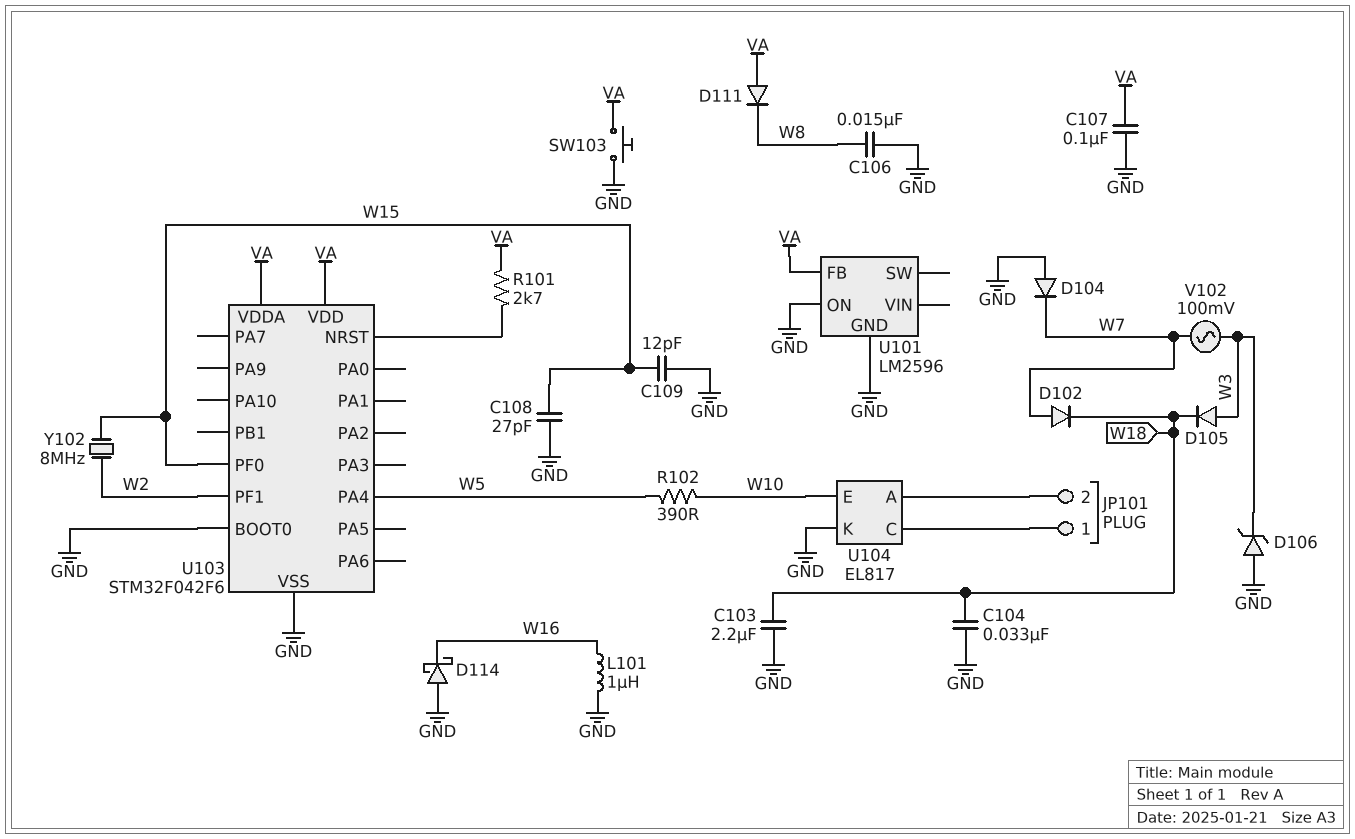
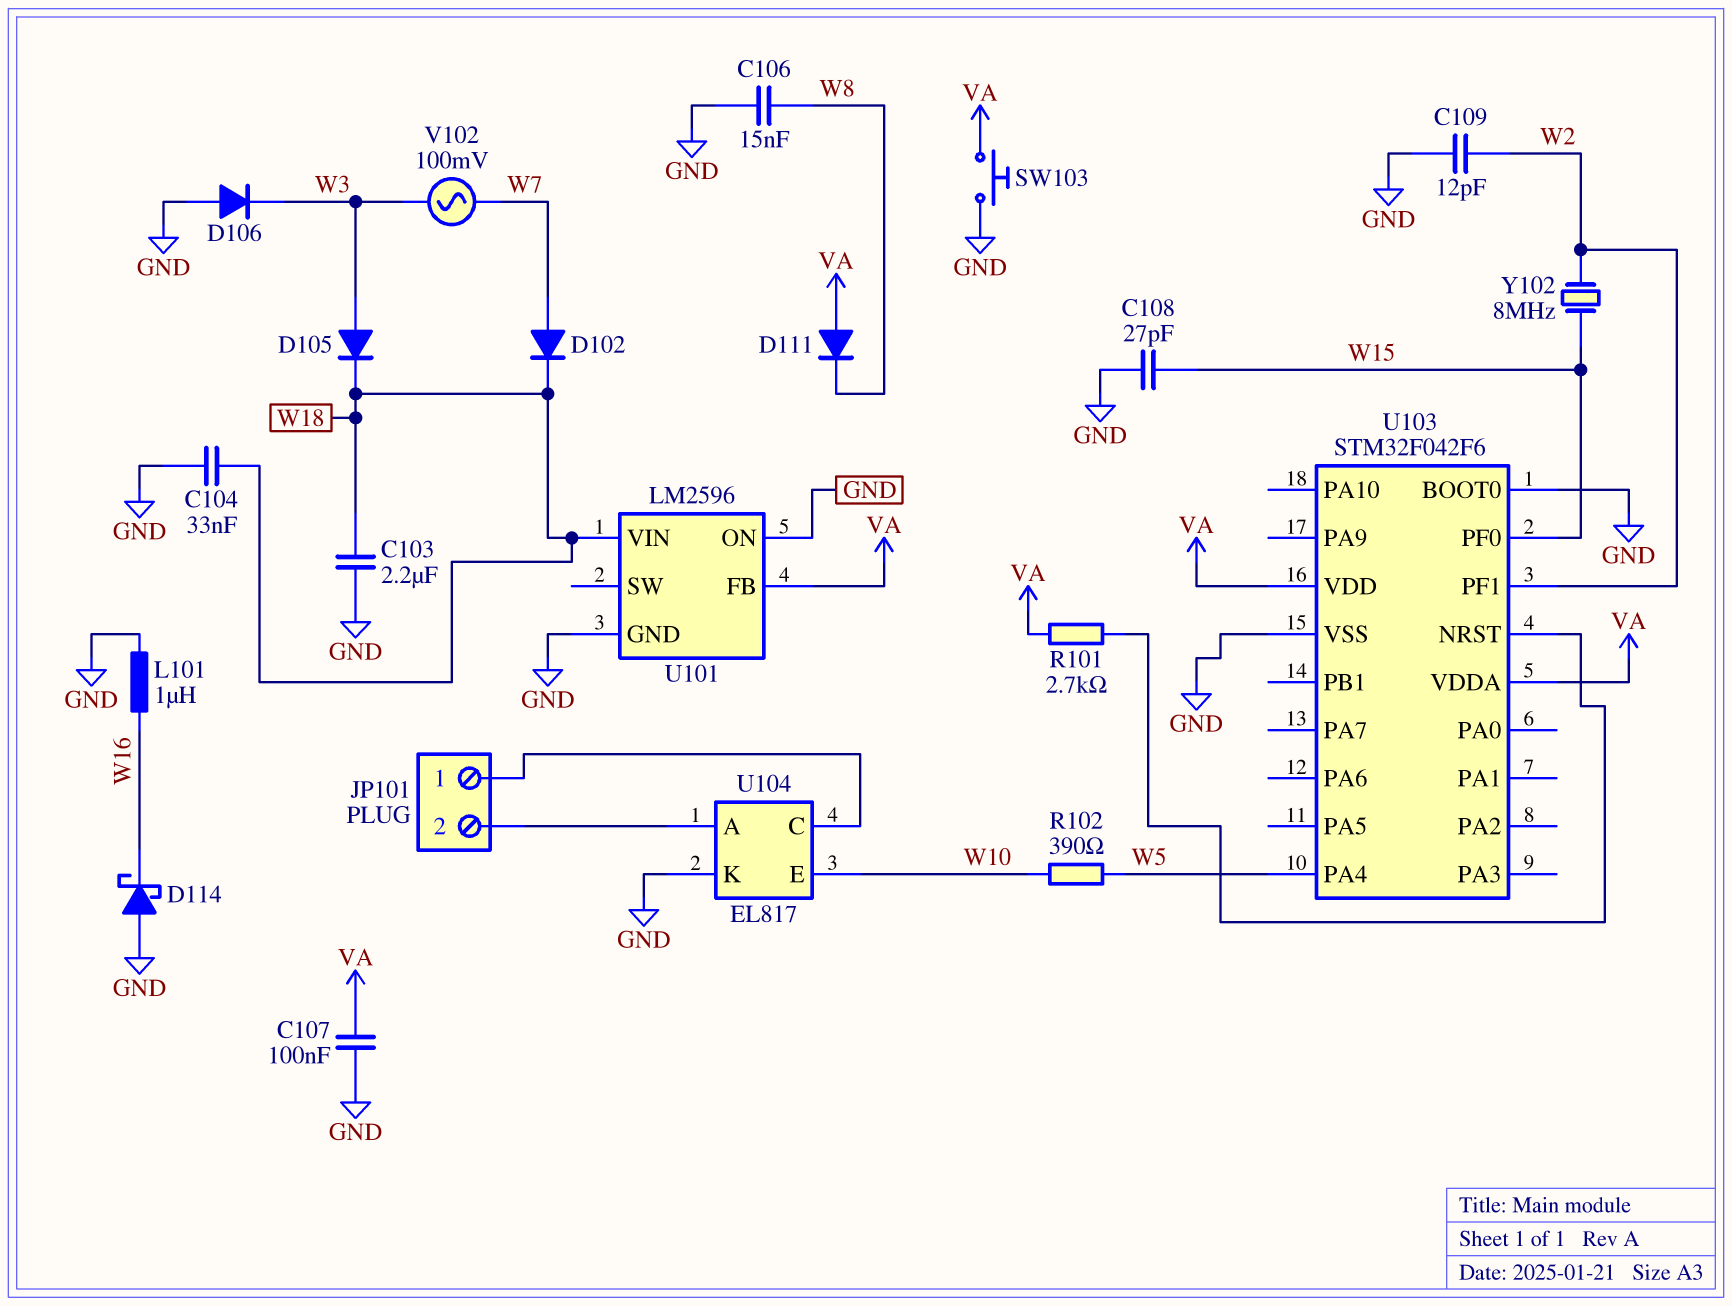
C109: 12pF (GND, W15) -> 12pF (GND, W2)
D104: diode (A GND, K W7) -> none
D106: zener (A GND, K W3) -> diode (A GND, K W3)
U101 pin VIN: none -> W18

